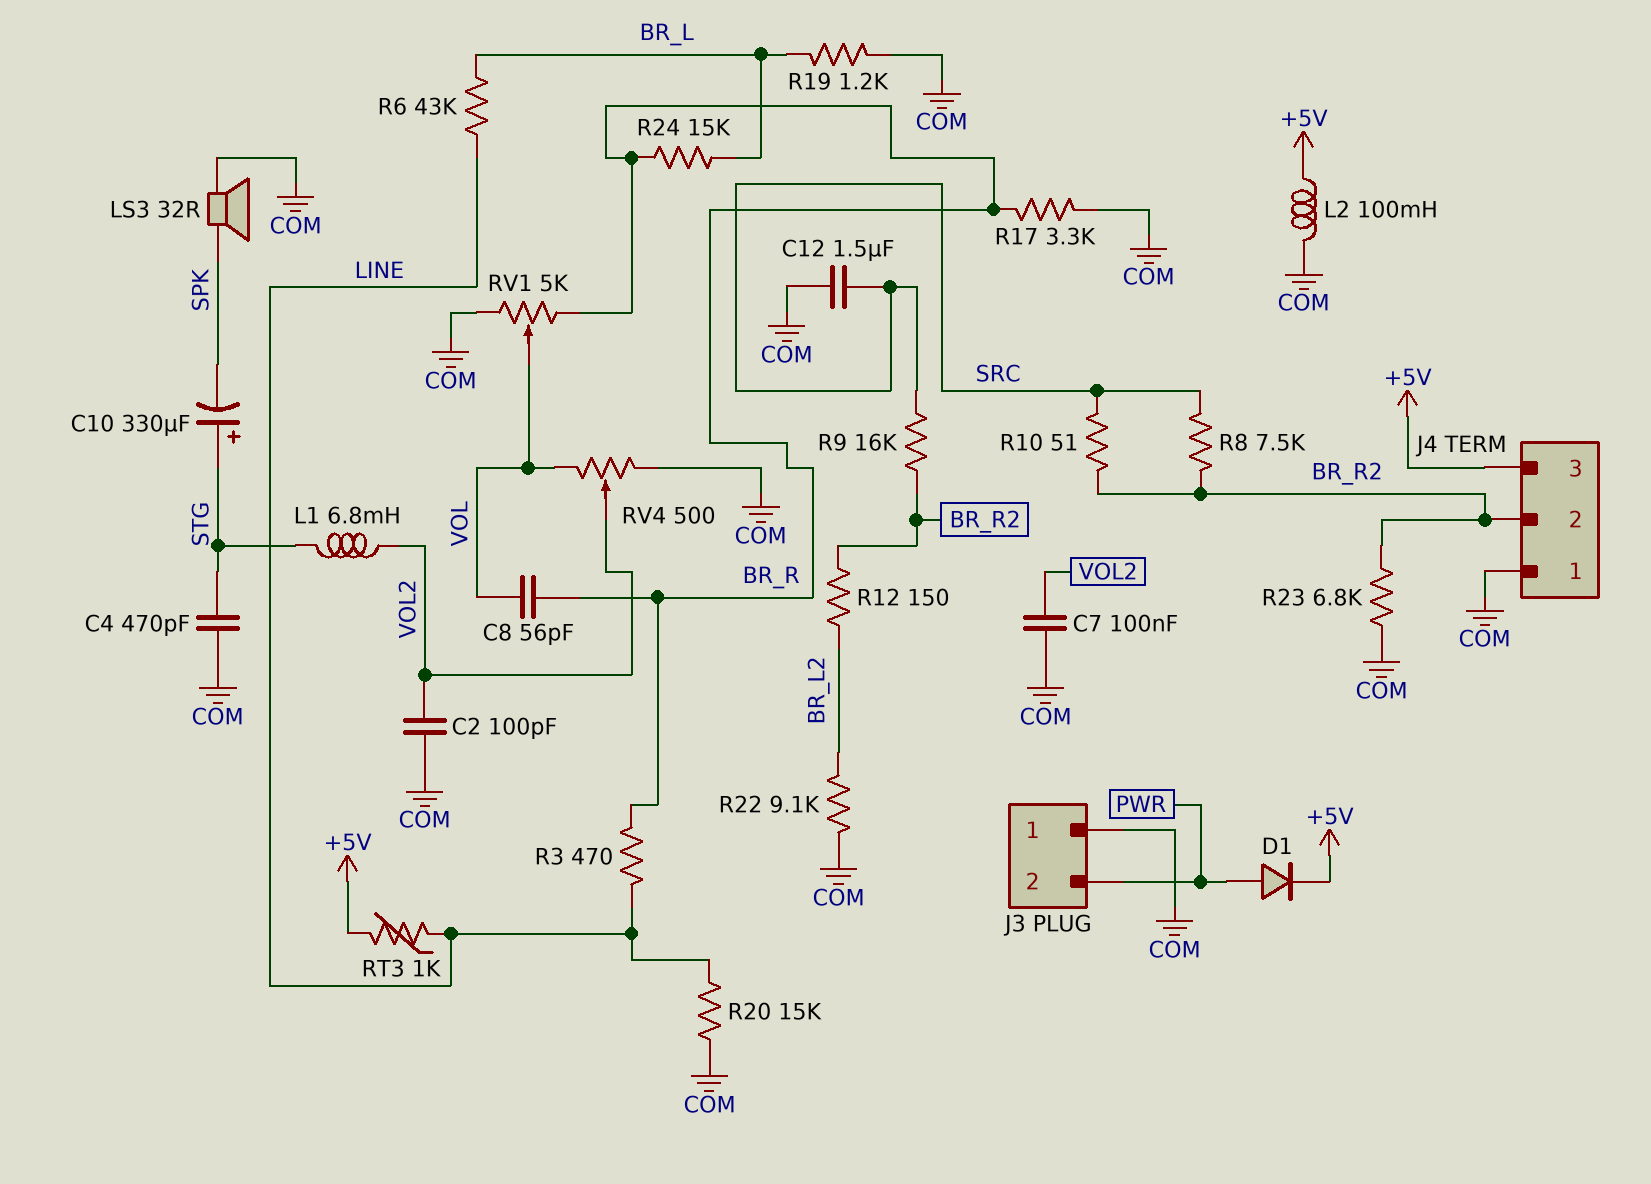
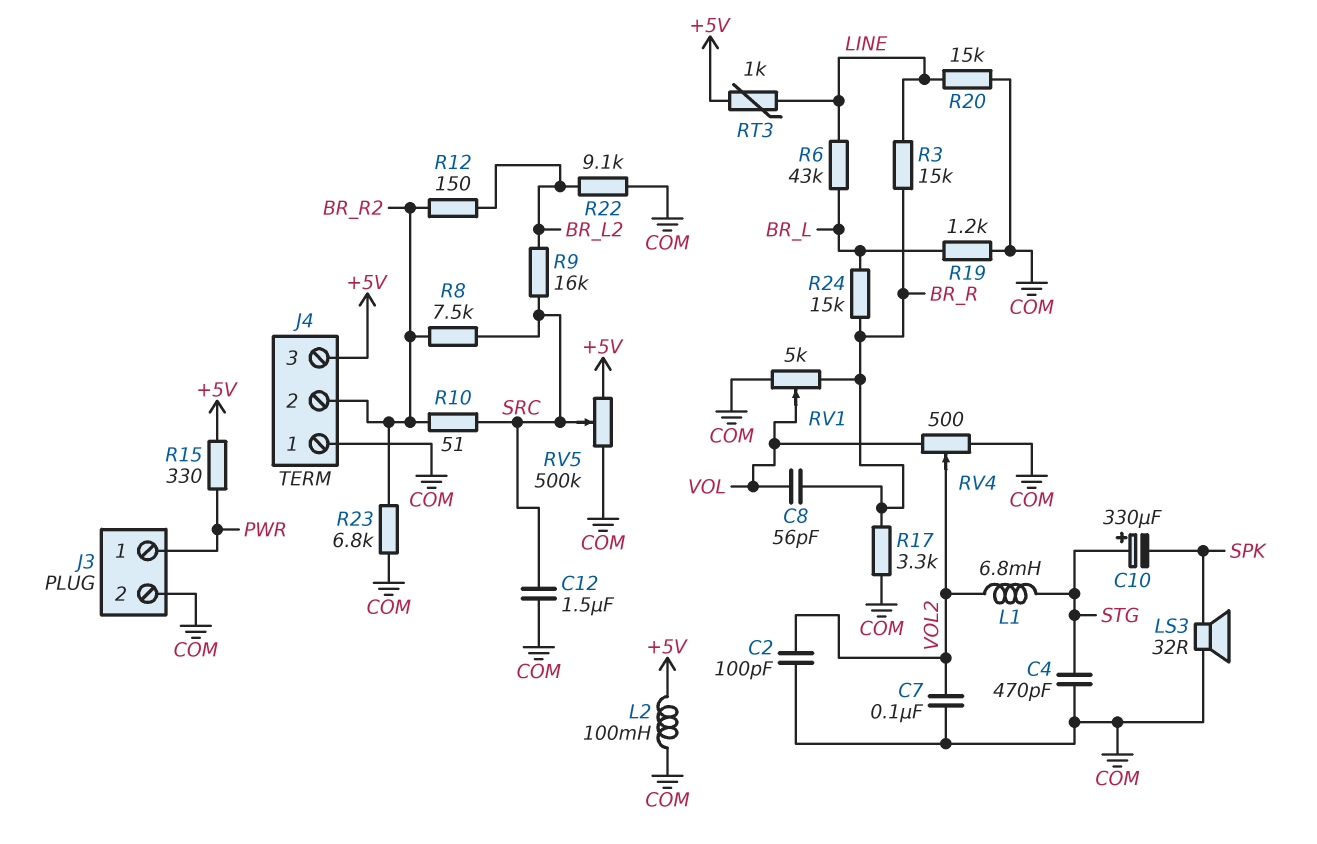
D1: diode (A PWR, K +5V) -> none
J3 pin 1: COM -> PWR
J3 pin 2: PWR -> COM
R3: 470 (BR_R, LINE) -> 15k (BR_R, LINE)
R9: 16k (BR_R2, SRC) -> 16k (BR_L2, SRC)
R15: none -> 330 (+5V, PWR)
RV5: none -> 500k (+5V, COM, wiper SRC)

